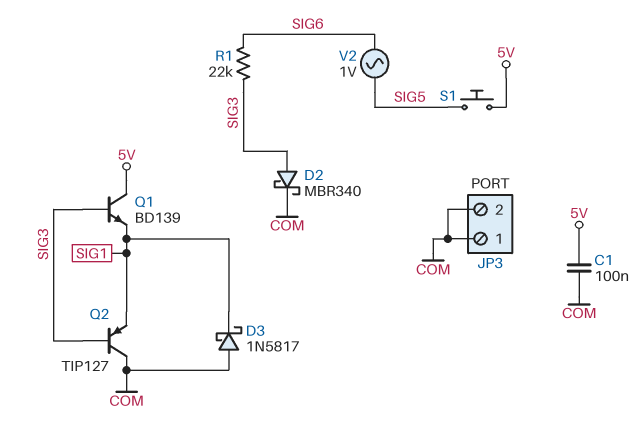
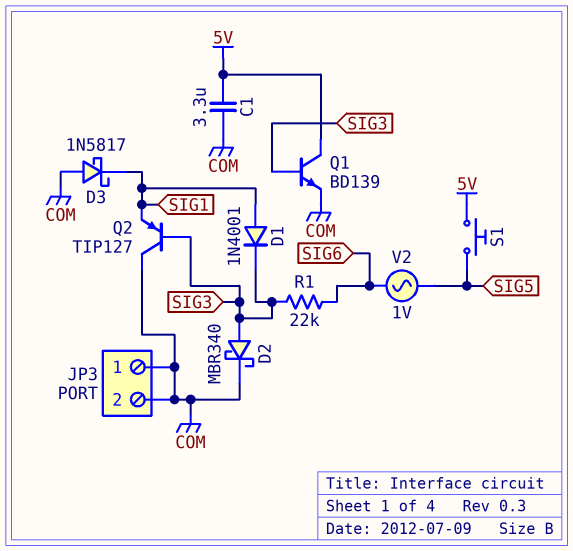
C1: 100nF (5V, COM) -> 3.3uF (5V, COM)
D1: none -> diode 1N4001 (A SIG1, K SIG3)
Q1: NPN BD139 (B SIG3, C 5V, E SIG1) -> NPN BD139 (B SIG3, C 5V, E COM)

